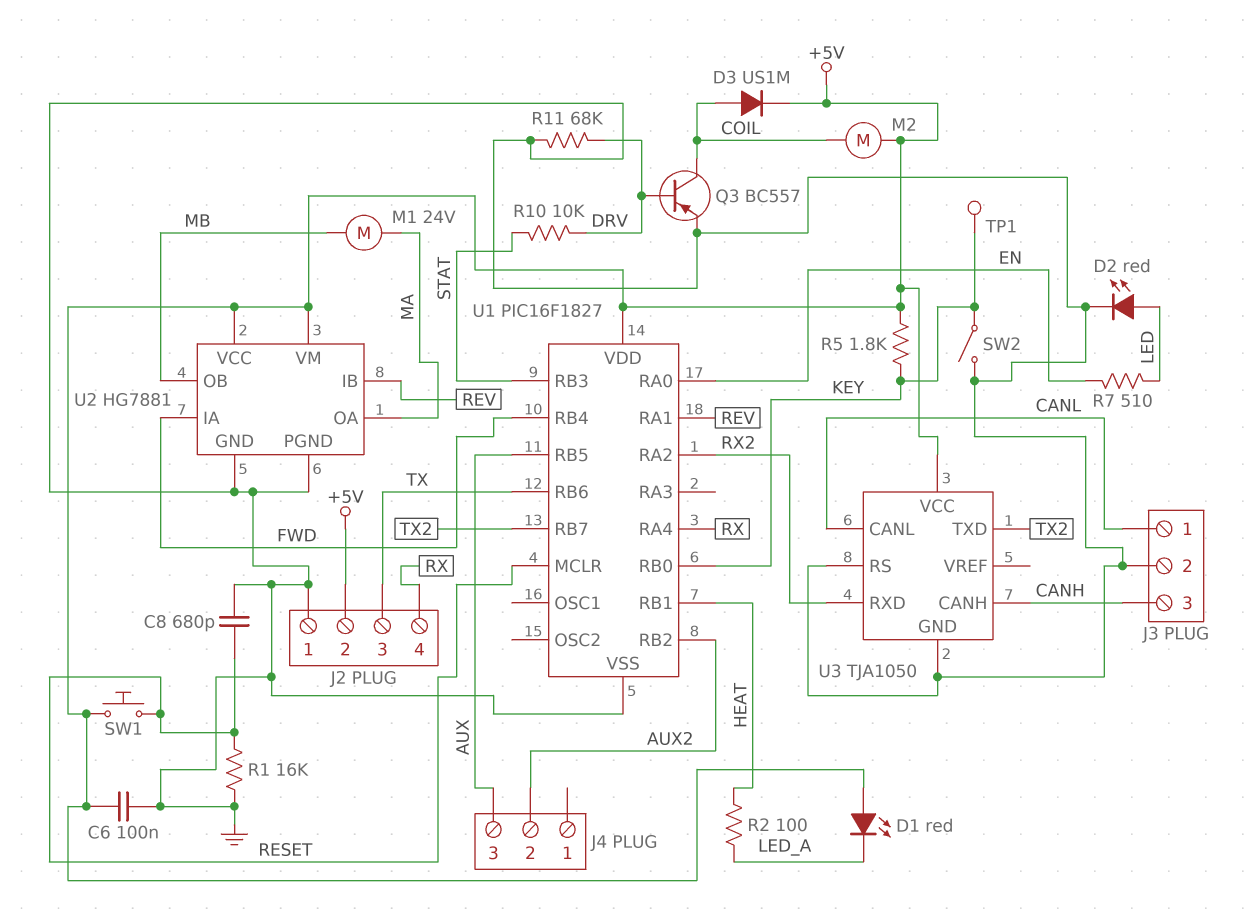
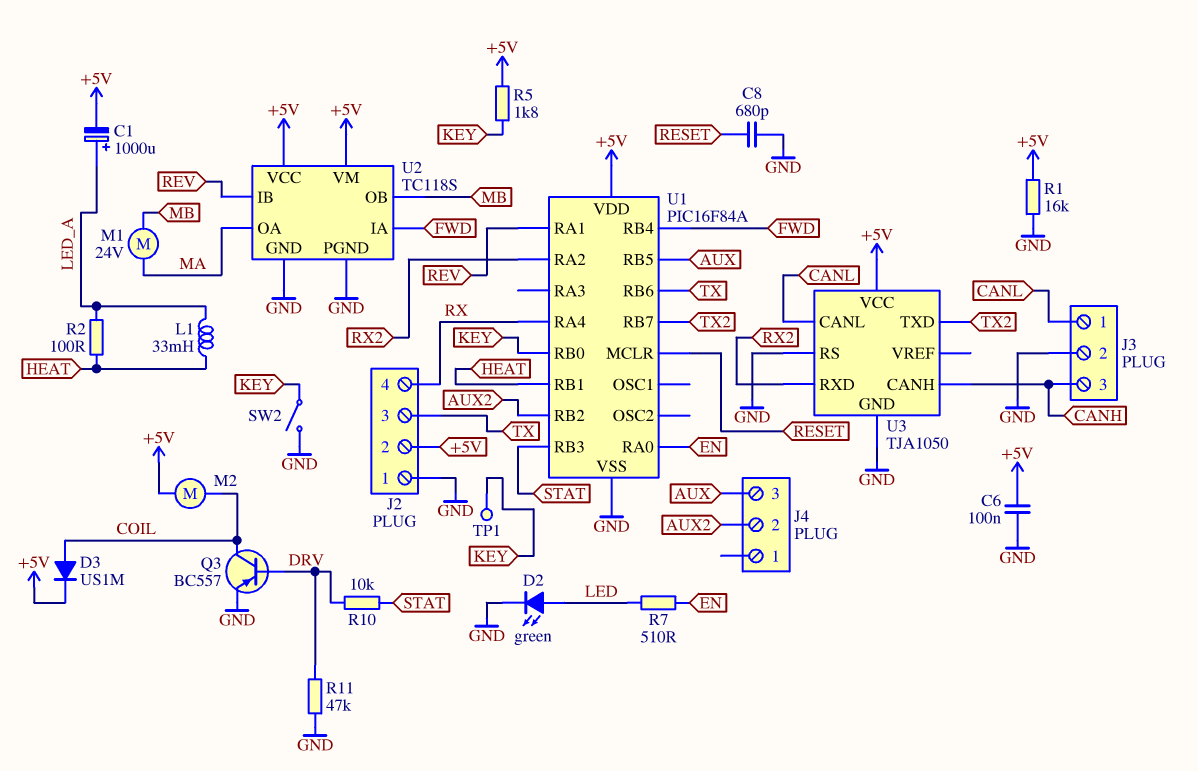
C1: none -> 1000uF (plus LED_A, minus +5V)
D1: LED red (A +5V, K LED_A) -> none
D2: LED red (A LED, K GND) -> LED green (A LED, K GND)
L1: none -> 33mH (HEAT, LED_A)
R1: 16k (GND, RESET) -> 16k (+5V, GND)
R11: 68k (DRV, GND) -> 47k (DRV, GND)
SW1: button (+5V, RESET) -> none
U1: PIC16F1827 -> PIC16F84A
U2: HG7881 -> TC118S

